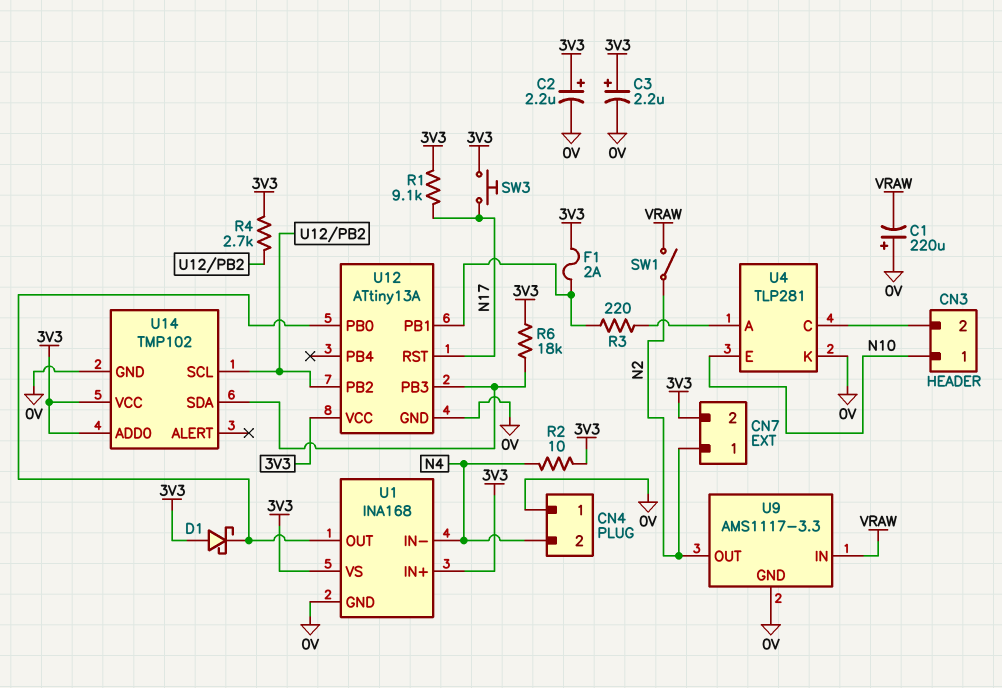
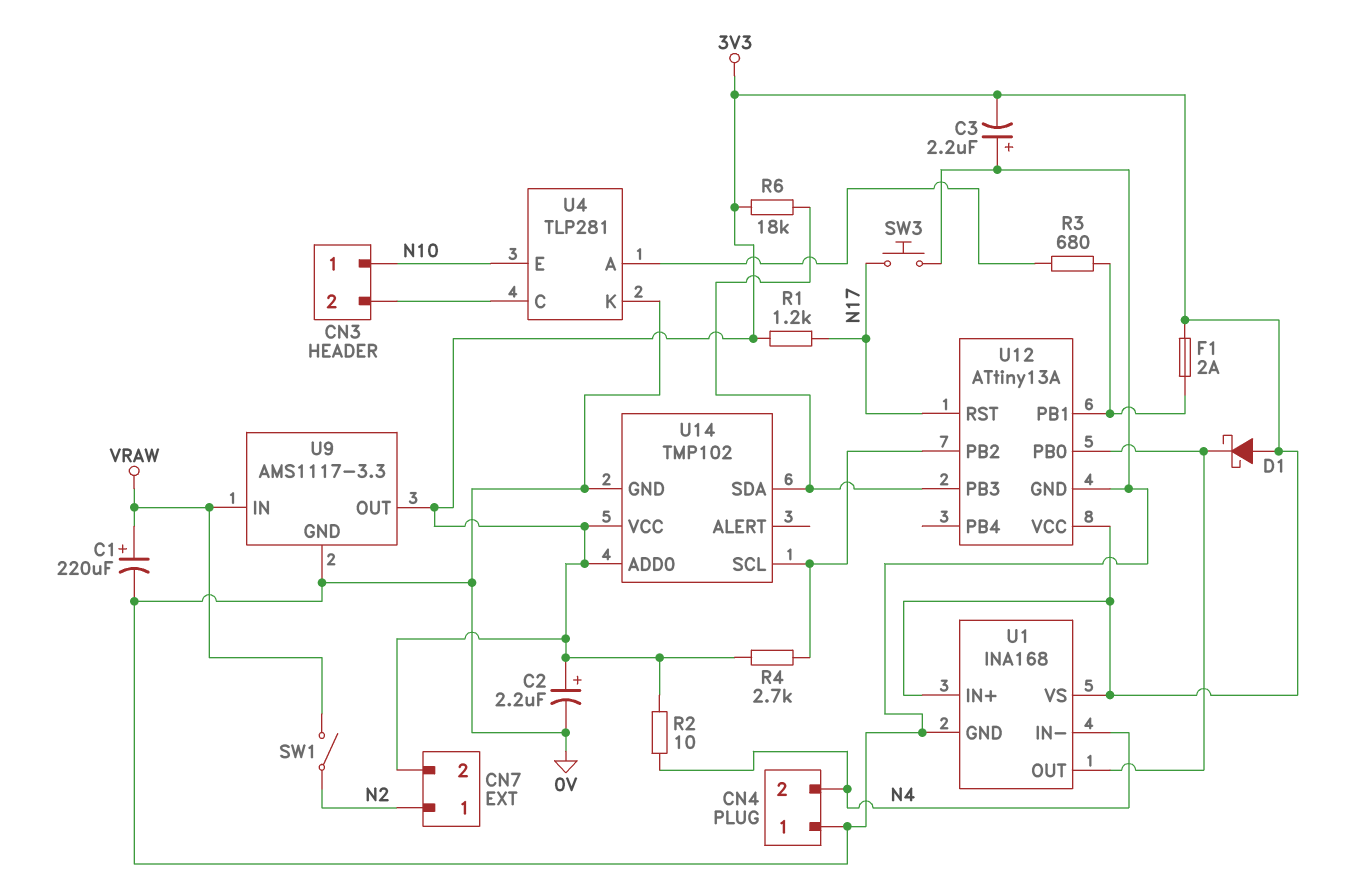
C1: 220uF (plus 0V, minus VRAW) -> 220uF (plus VRAW, minus 0V)
C3: 2.2uF (plus 3V3, minus 0V) -> 2.2uF (plus 0V, minus 3V3)
R1: 9.1k (3V3, N17) -> 1.2k (3V3, N17)
R3: 220 (U4/A, U12/PB1) -> 680 (U4/A, U12/PB1)
SW3: button (3V3, N17) -> button (0V, N17)
U9 pin OUT: N2 -> 3V3

